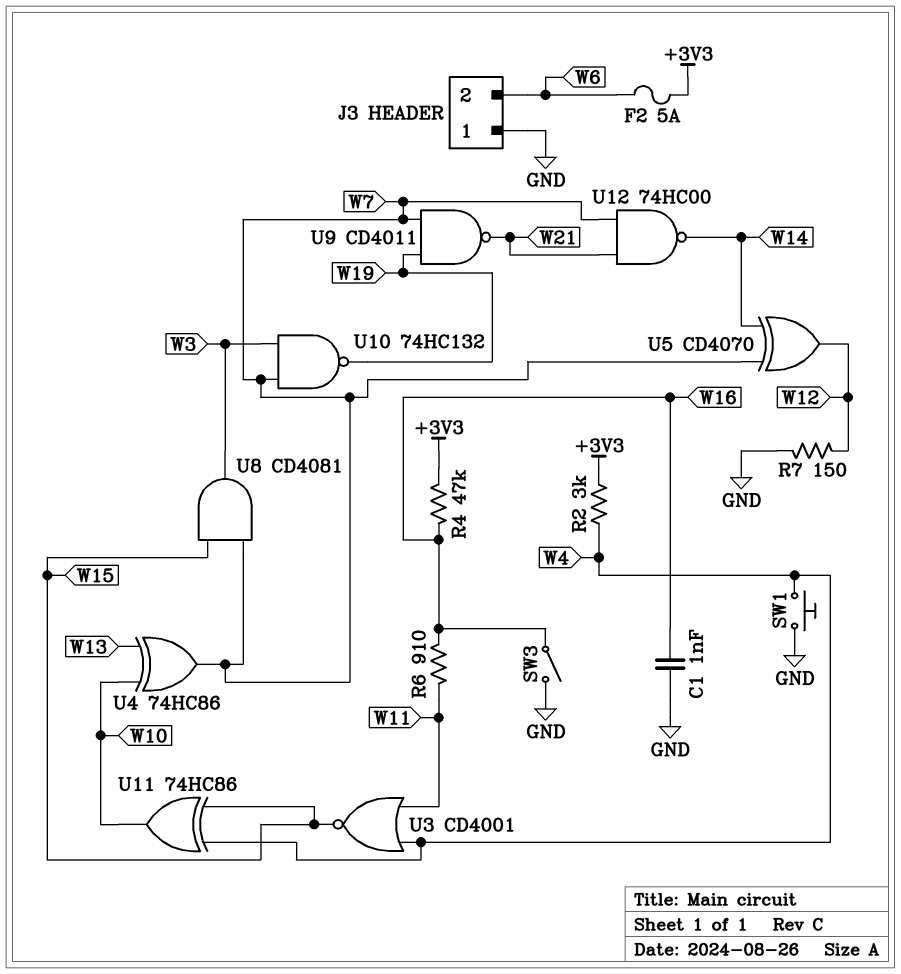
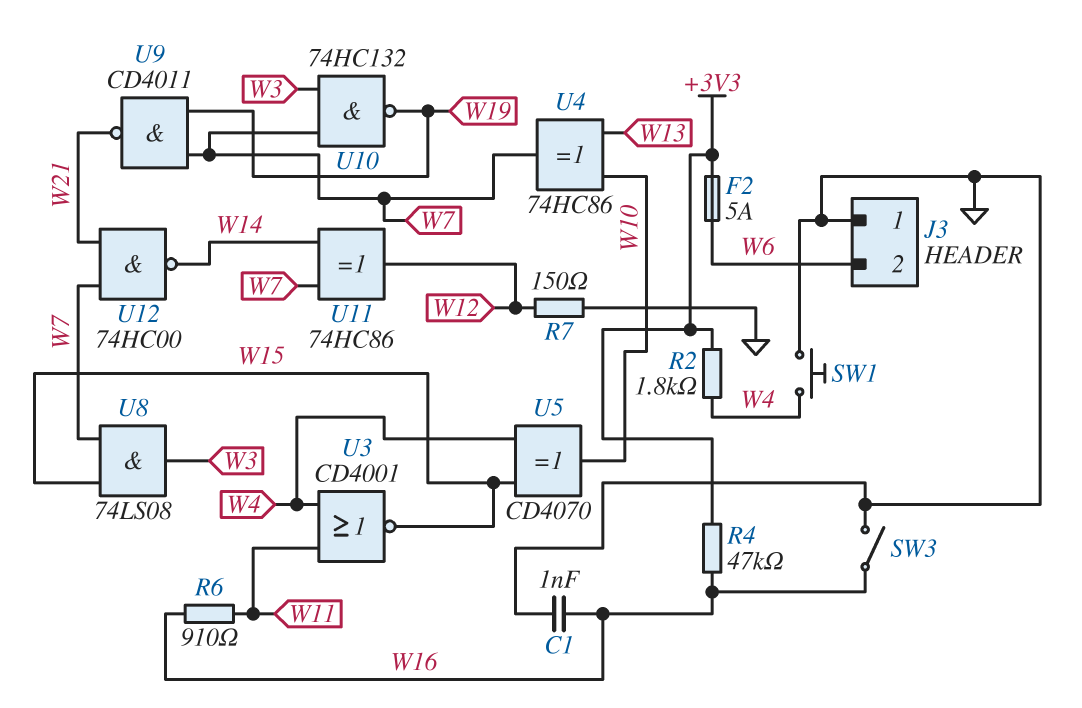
R2: 3k (+3V3, W4) -> 1.8k (+3V3, W4)
U5: XOR CD4070 (in W7, in W14, out W12) -> XOR CD4070 (in W4, in W15, out W10)
U8: AND CD4081 (in W7, in W15, out W3) -> AND 74LS08 (in W7, in W15, out W3)
U11: XOR 74HC86 (in W4, in W15, out W10) -> XOR 74HC86 (in W7, in W14, out W12)

